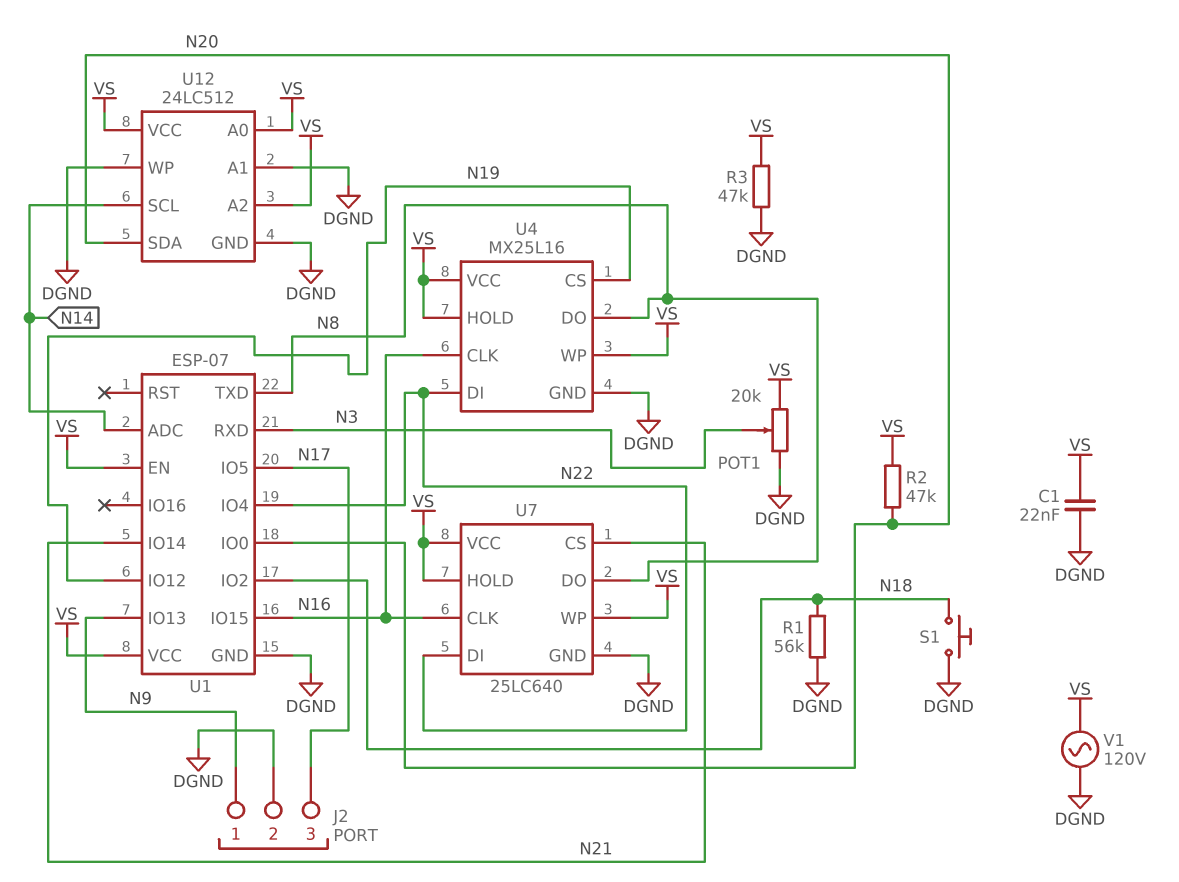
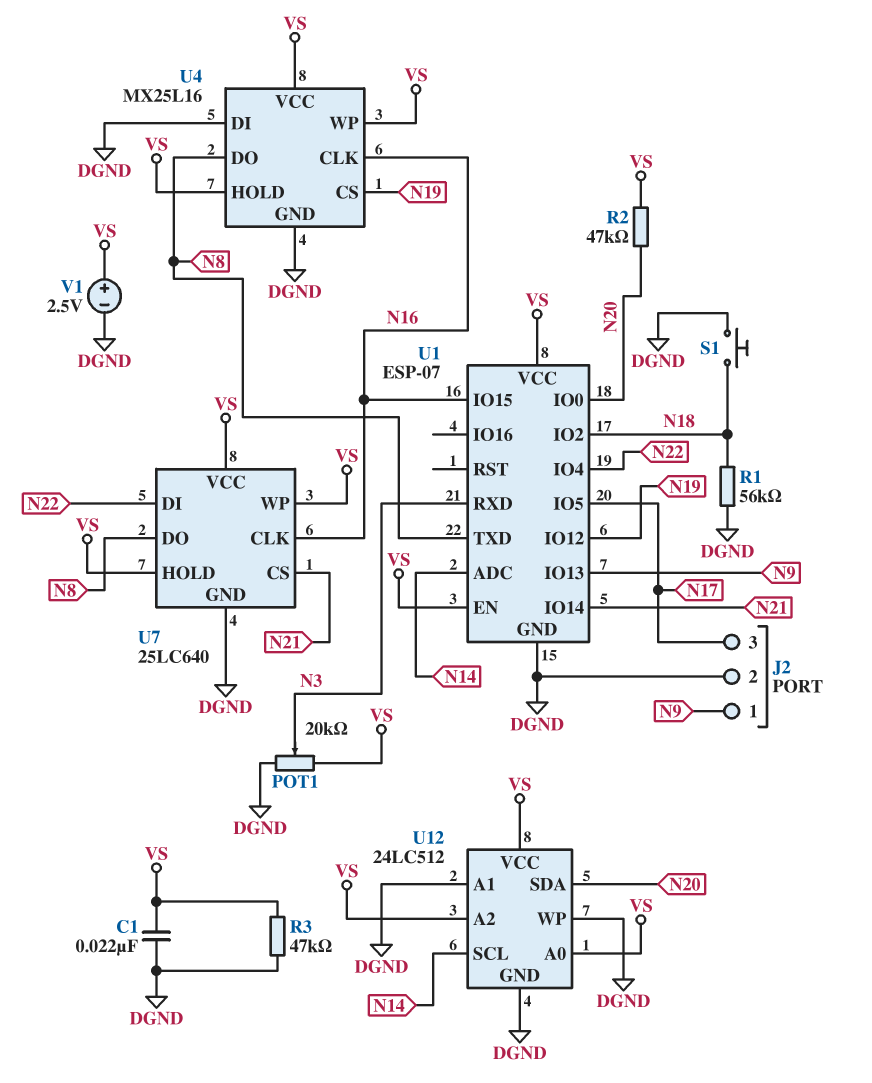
U4 pin DI: N22 -> DGND
V1: AC 120V (DGND, VS) -> 2.5V (plus VS, minus DGND)

